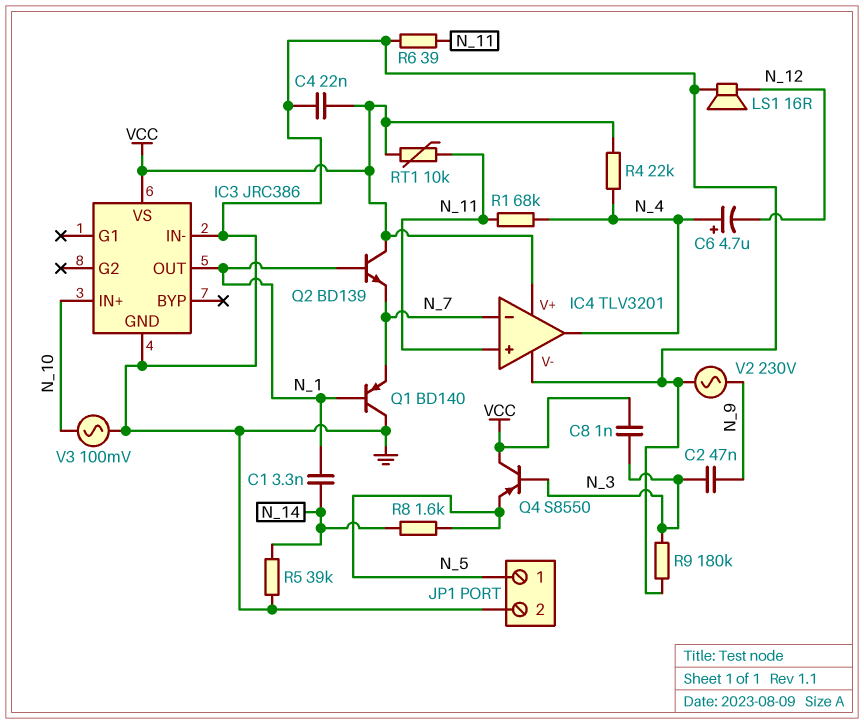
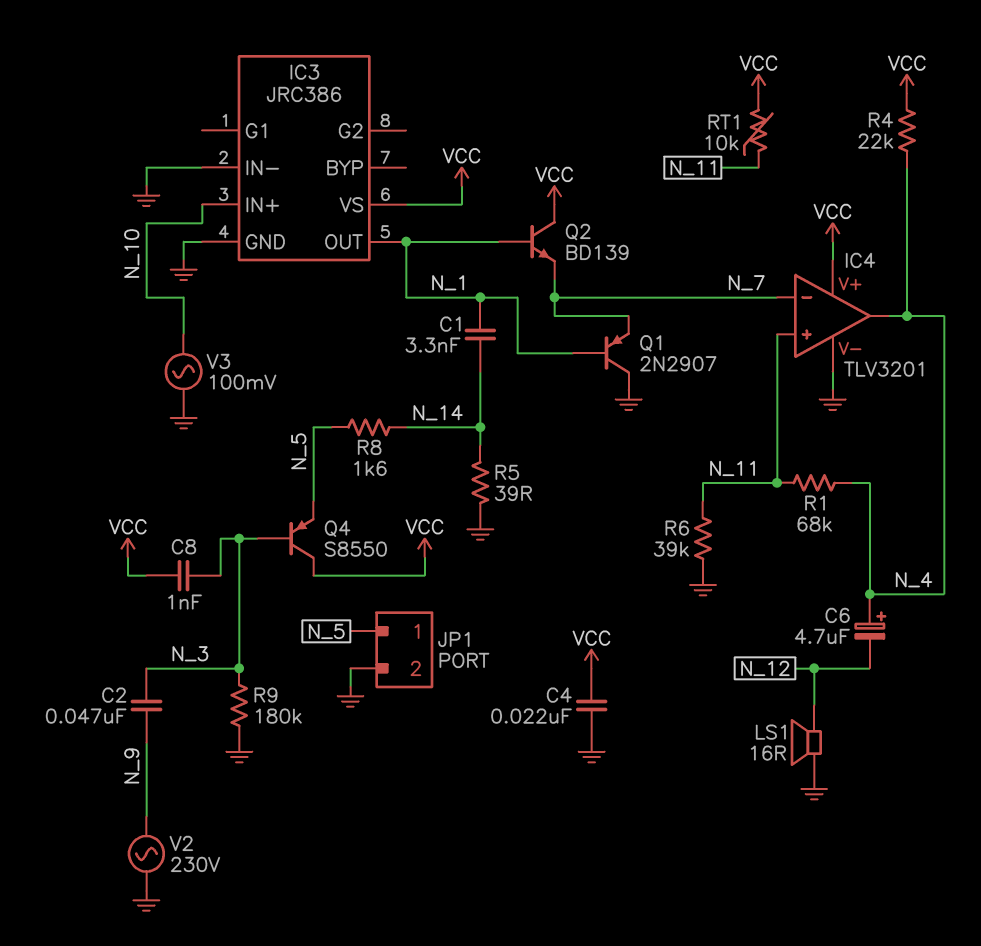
Q1: PNP BD140 (B N_1, C GND, E N_7) -> PNP 2N2907 (B N_1, C GND, E N_7)
R5: 39k (GND, N_14) -> 39 (GND, N_14)
R6: 39 (GND, N_11) -> 39k (GND, N_11)

